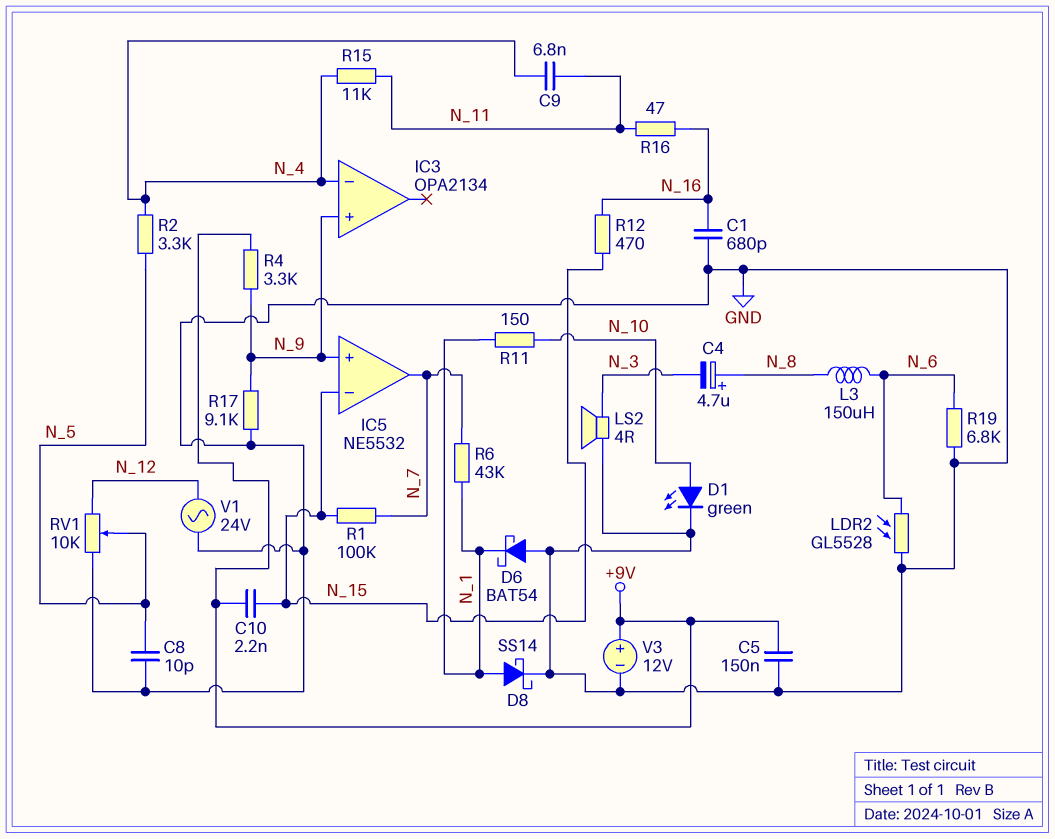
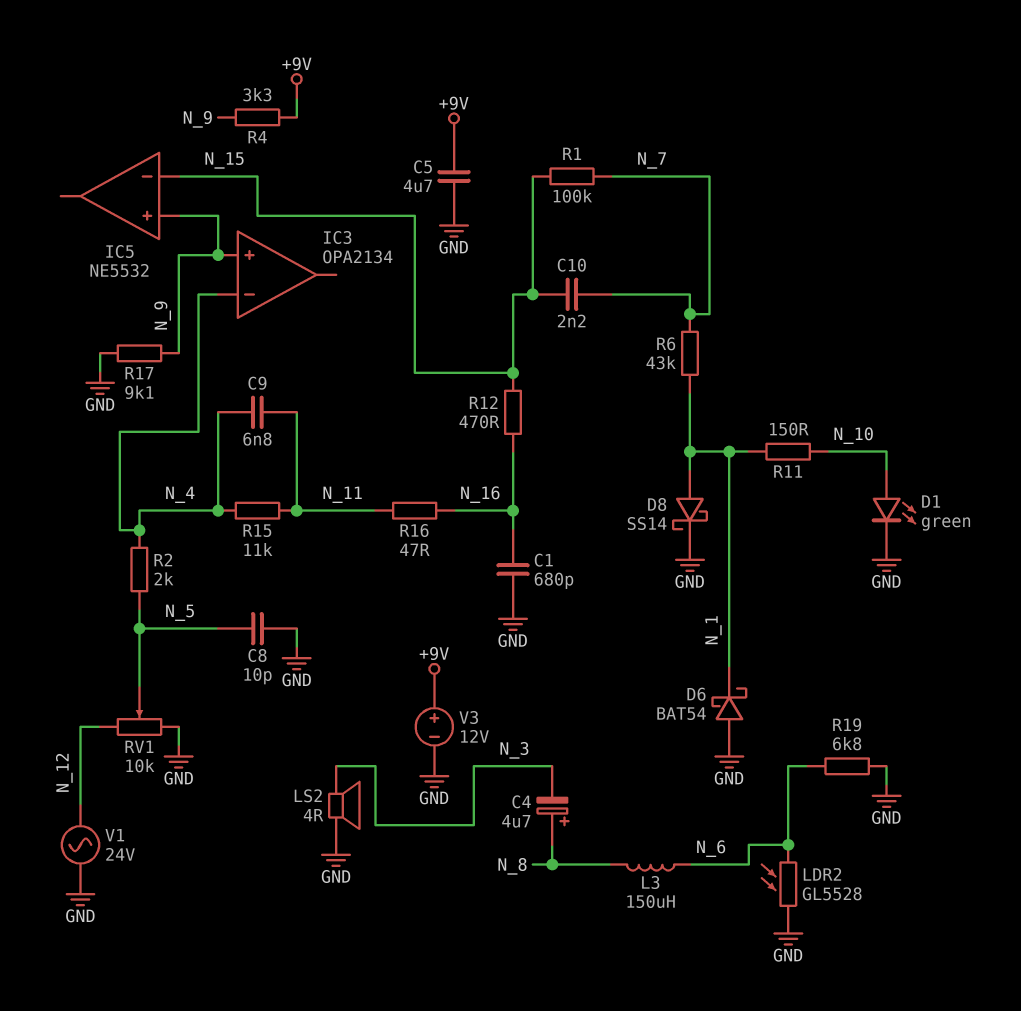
C5: 150nF (+9V, GND) -> 4.7uF (+9V, GND)
C10: 2.2nF (+9V, N_15) -> 2.2nF (N_7, N_15)
IC5 pin out: N_7 -> none
R2: 3.3k (N_4, N_5) -> 2k (N_4, N_5)

